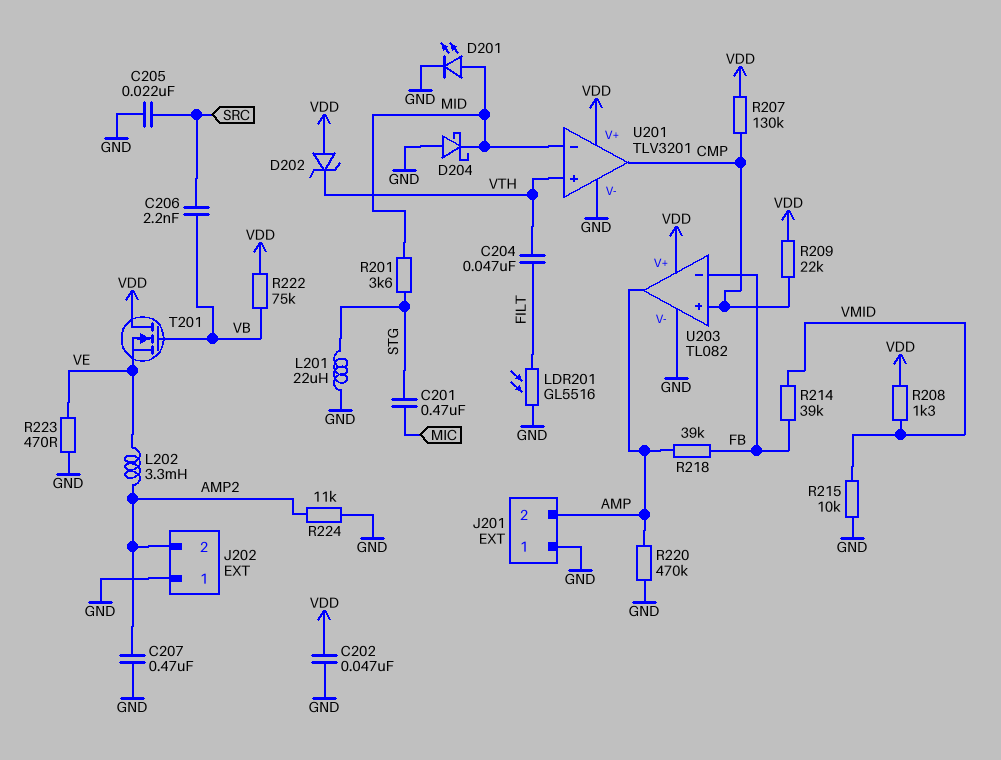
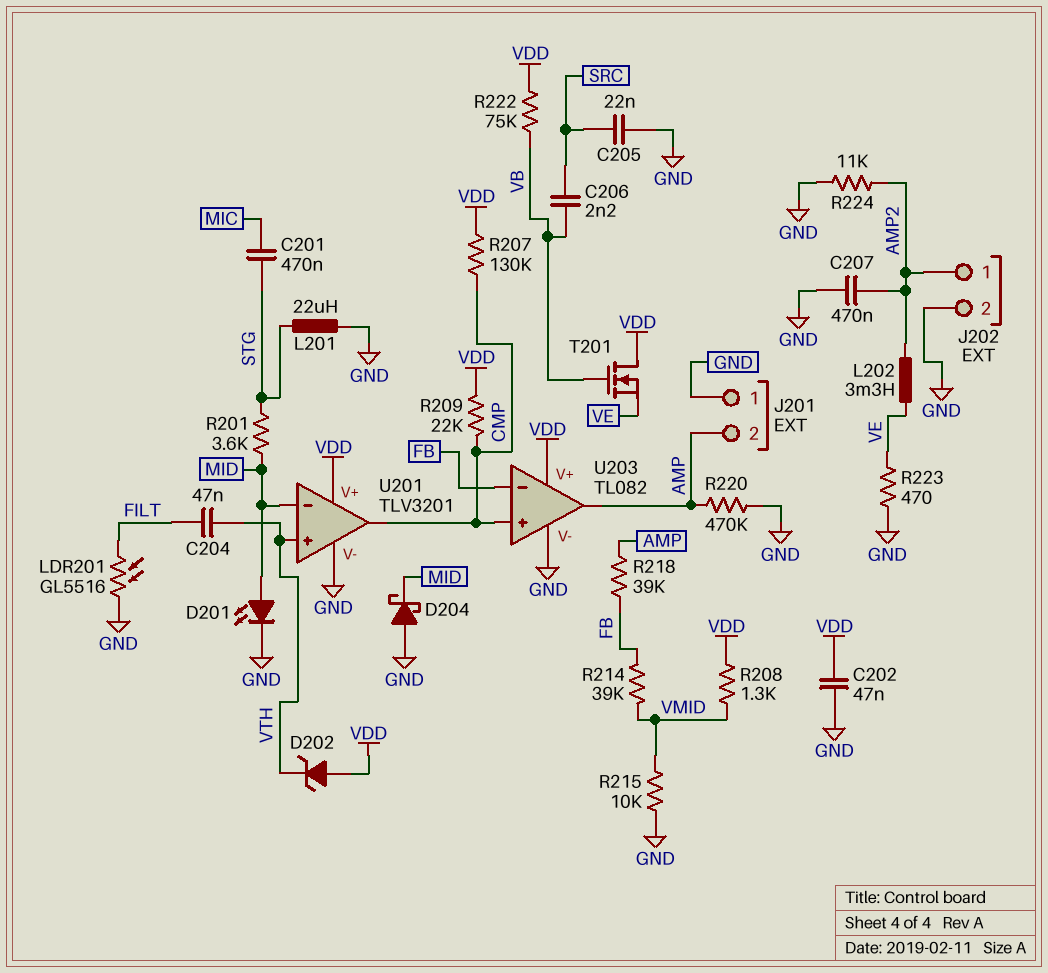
J202 pin 1: GND -> AMP2
J202 pin 2: AMP2 -> GND

